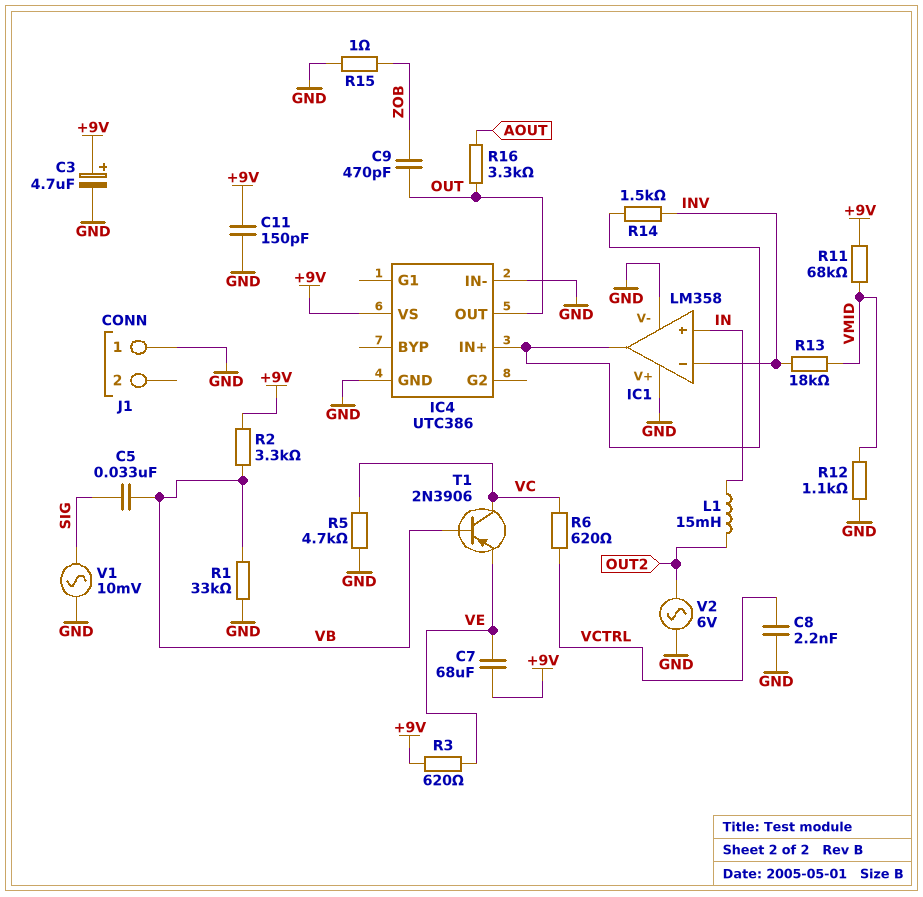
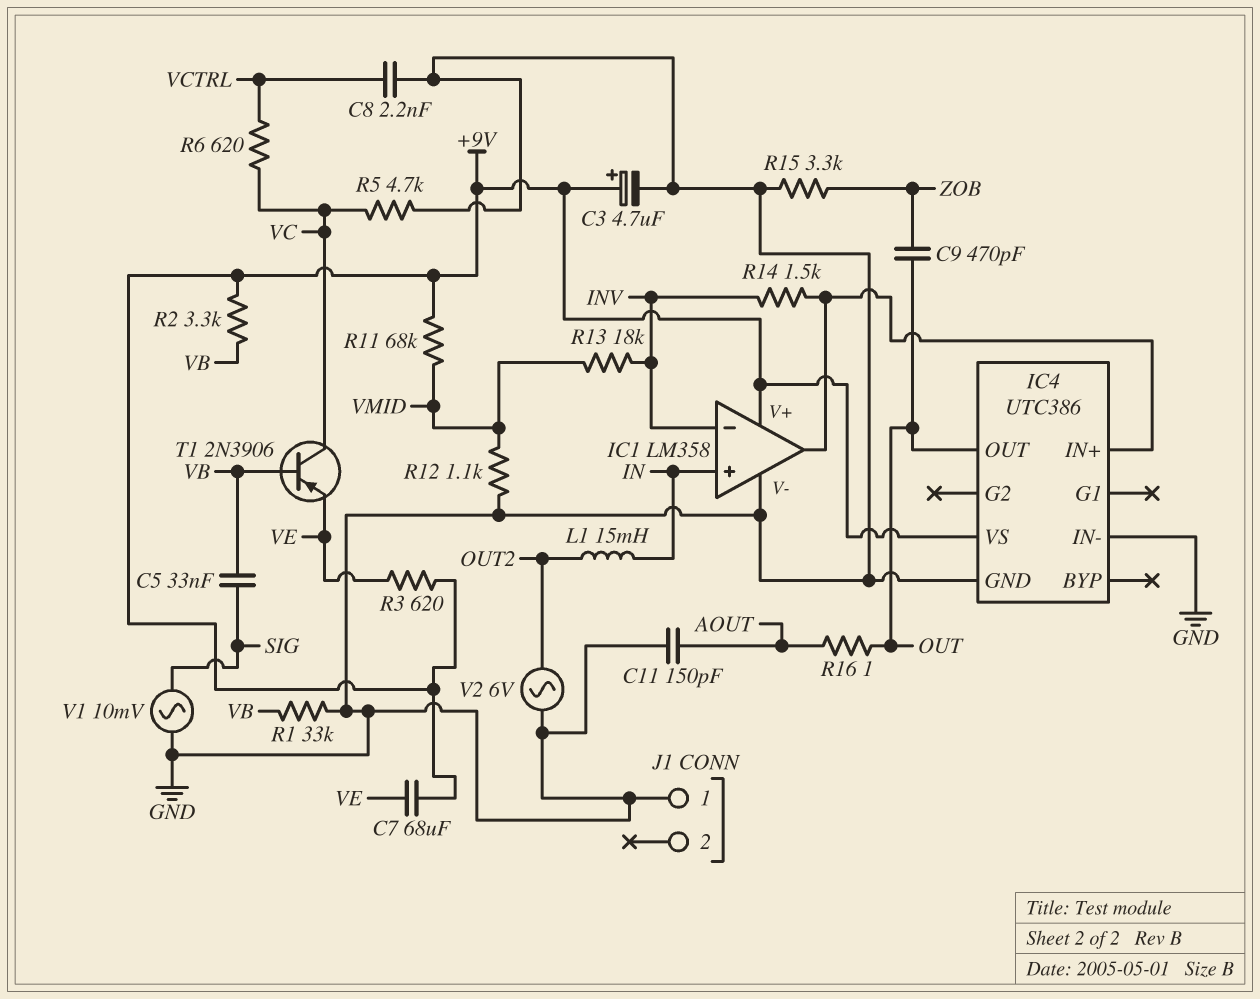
C11: 150pF (+9V, GND) -> 150pF (AOUT, GND)
IC1 pin V+: GND -> +9V
R15: 1 (GND, ZOB) -> 3.3k (GND, ZOB)
R16: 3.3k (AOUT, OUT) -> 1 (AOUT, OUT)

